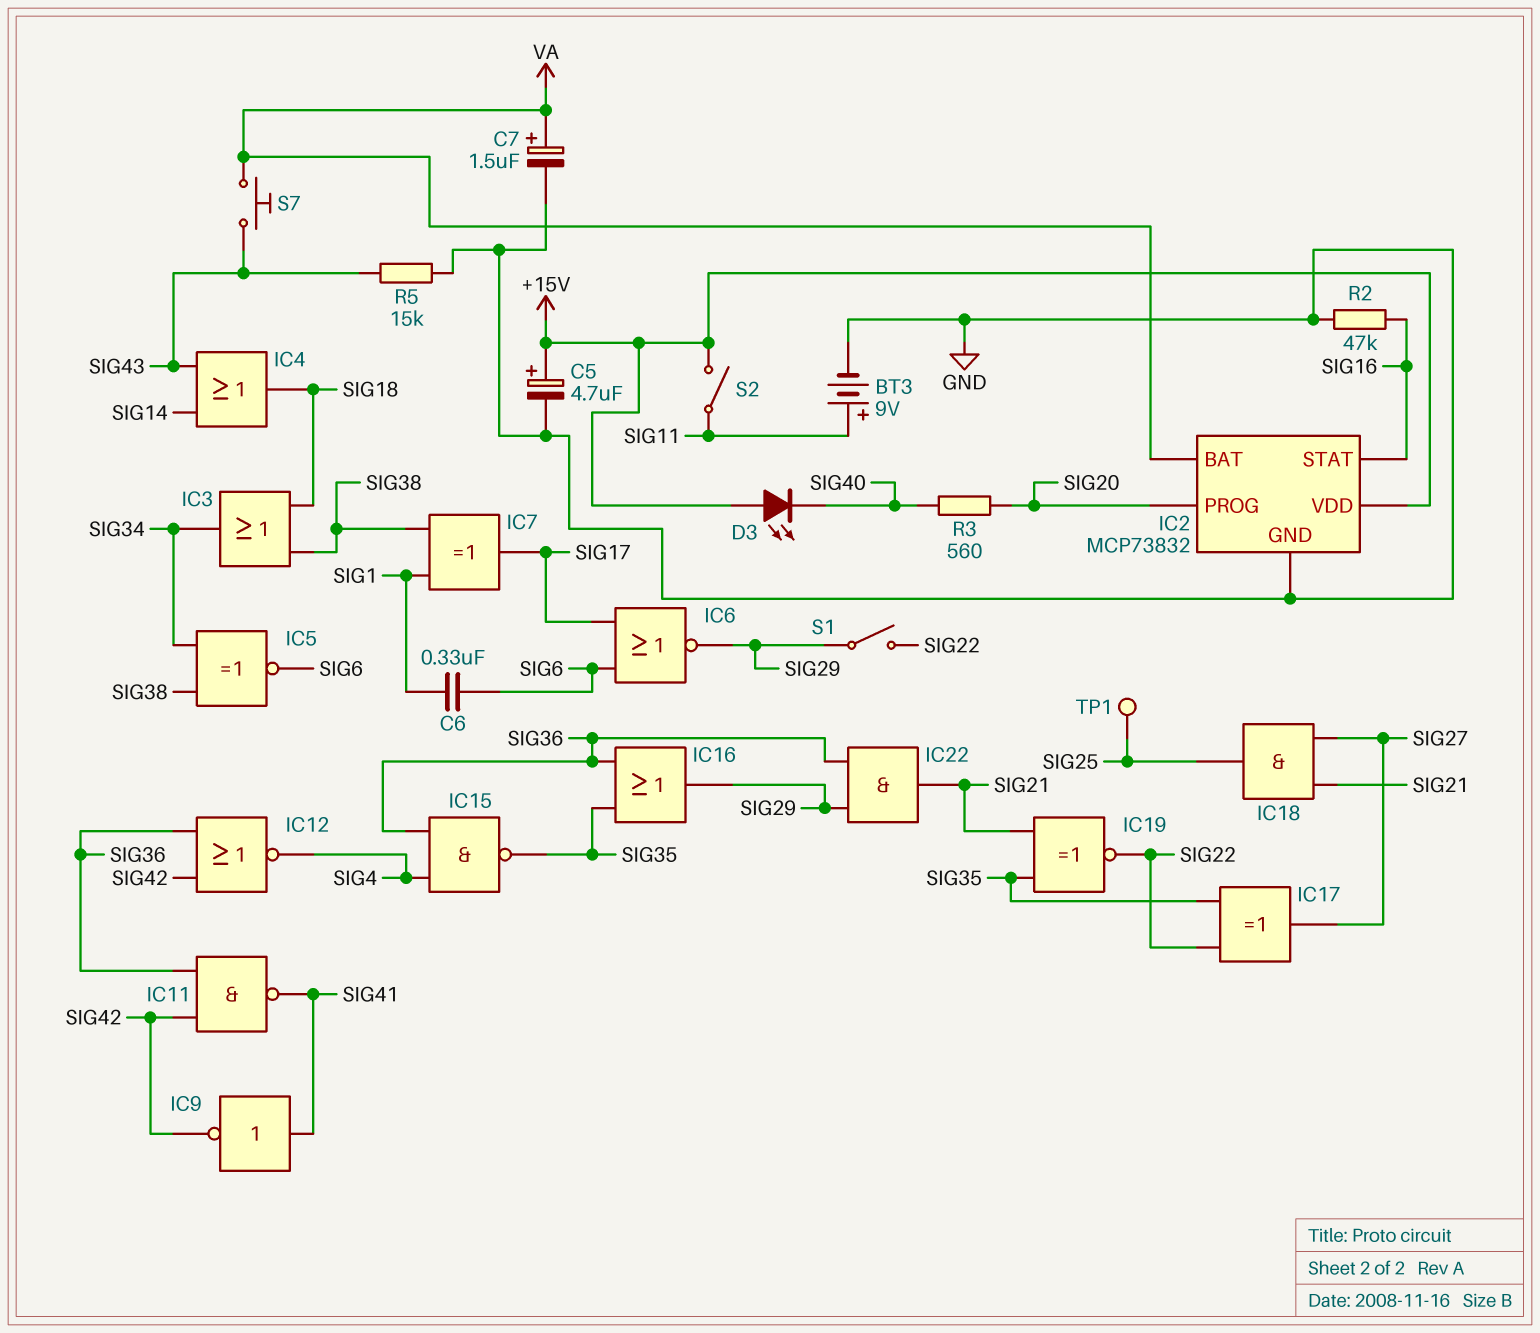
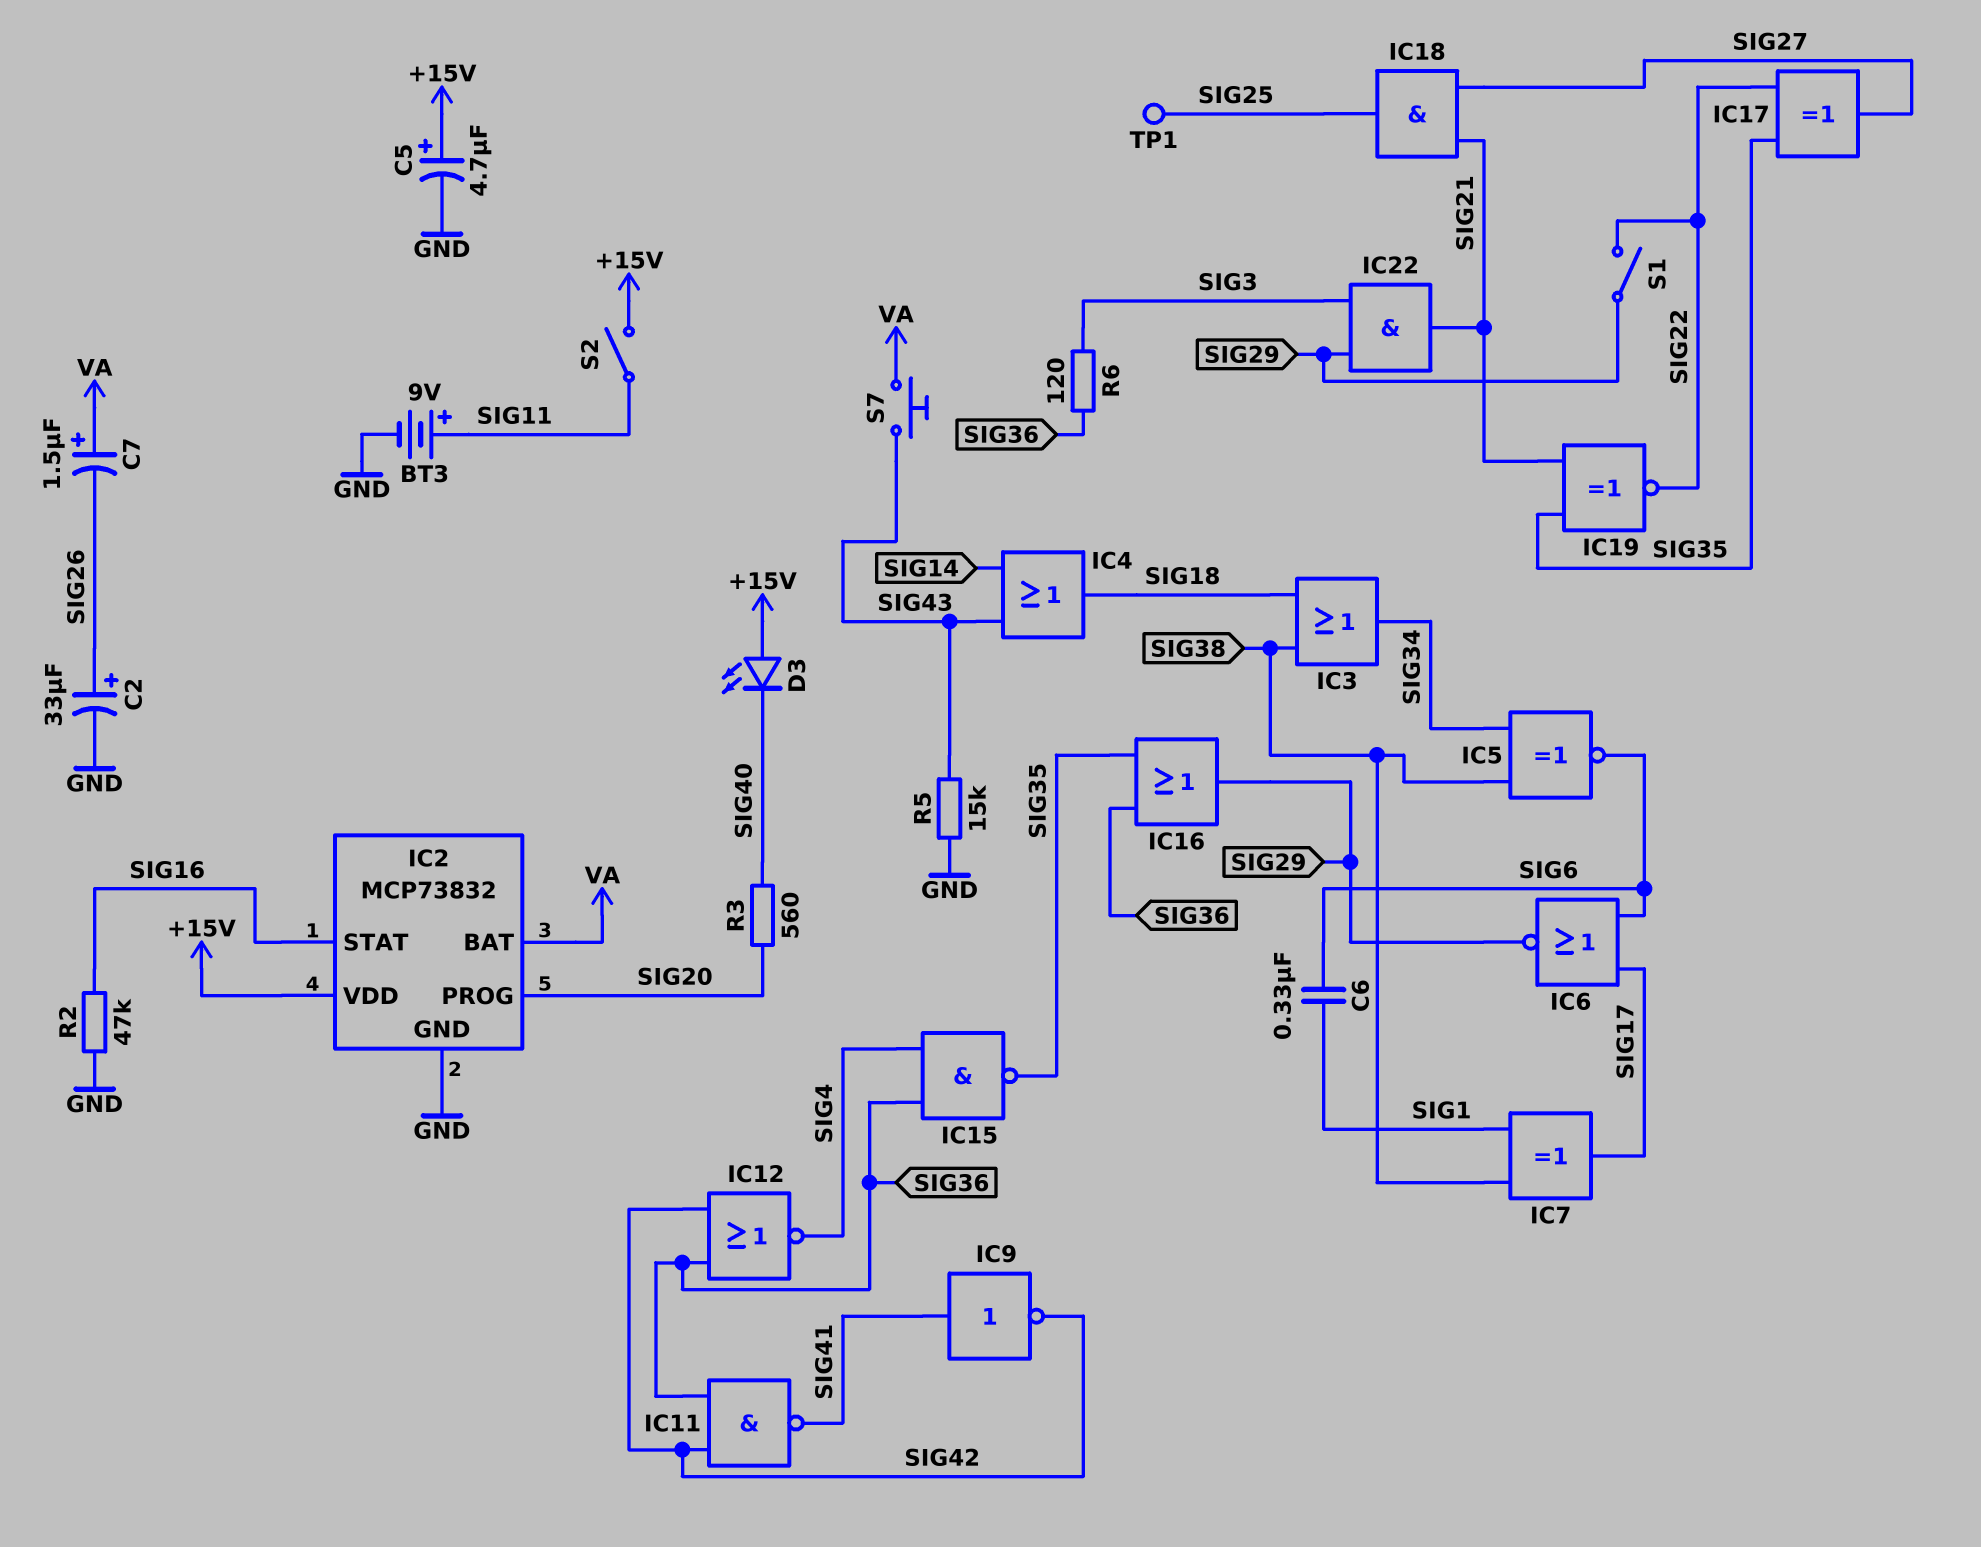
C2: none -> 33uF (plus SIG26, minus GND)
C7: 1.5uF (plus VA, minus GND) -> 1.5uF (plus VA, minus SIG26)
IC22: AND (in SIG29, in SIG36, out SIG21) -> AND (in SIG3, in SIG29, out SIG21)
R6: none -> 120 (SIG3, SIG36)

